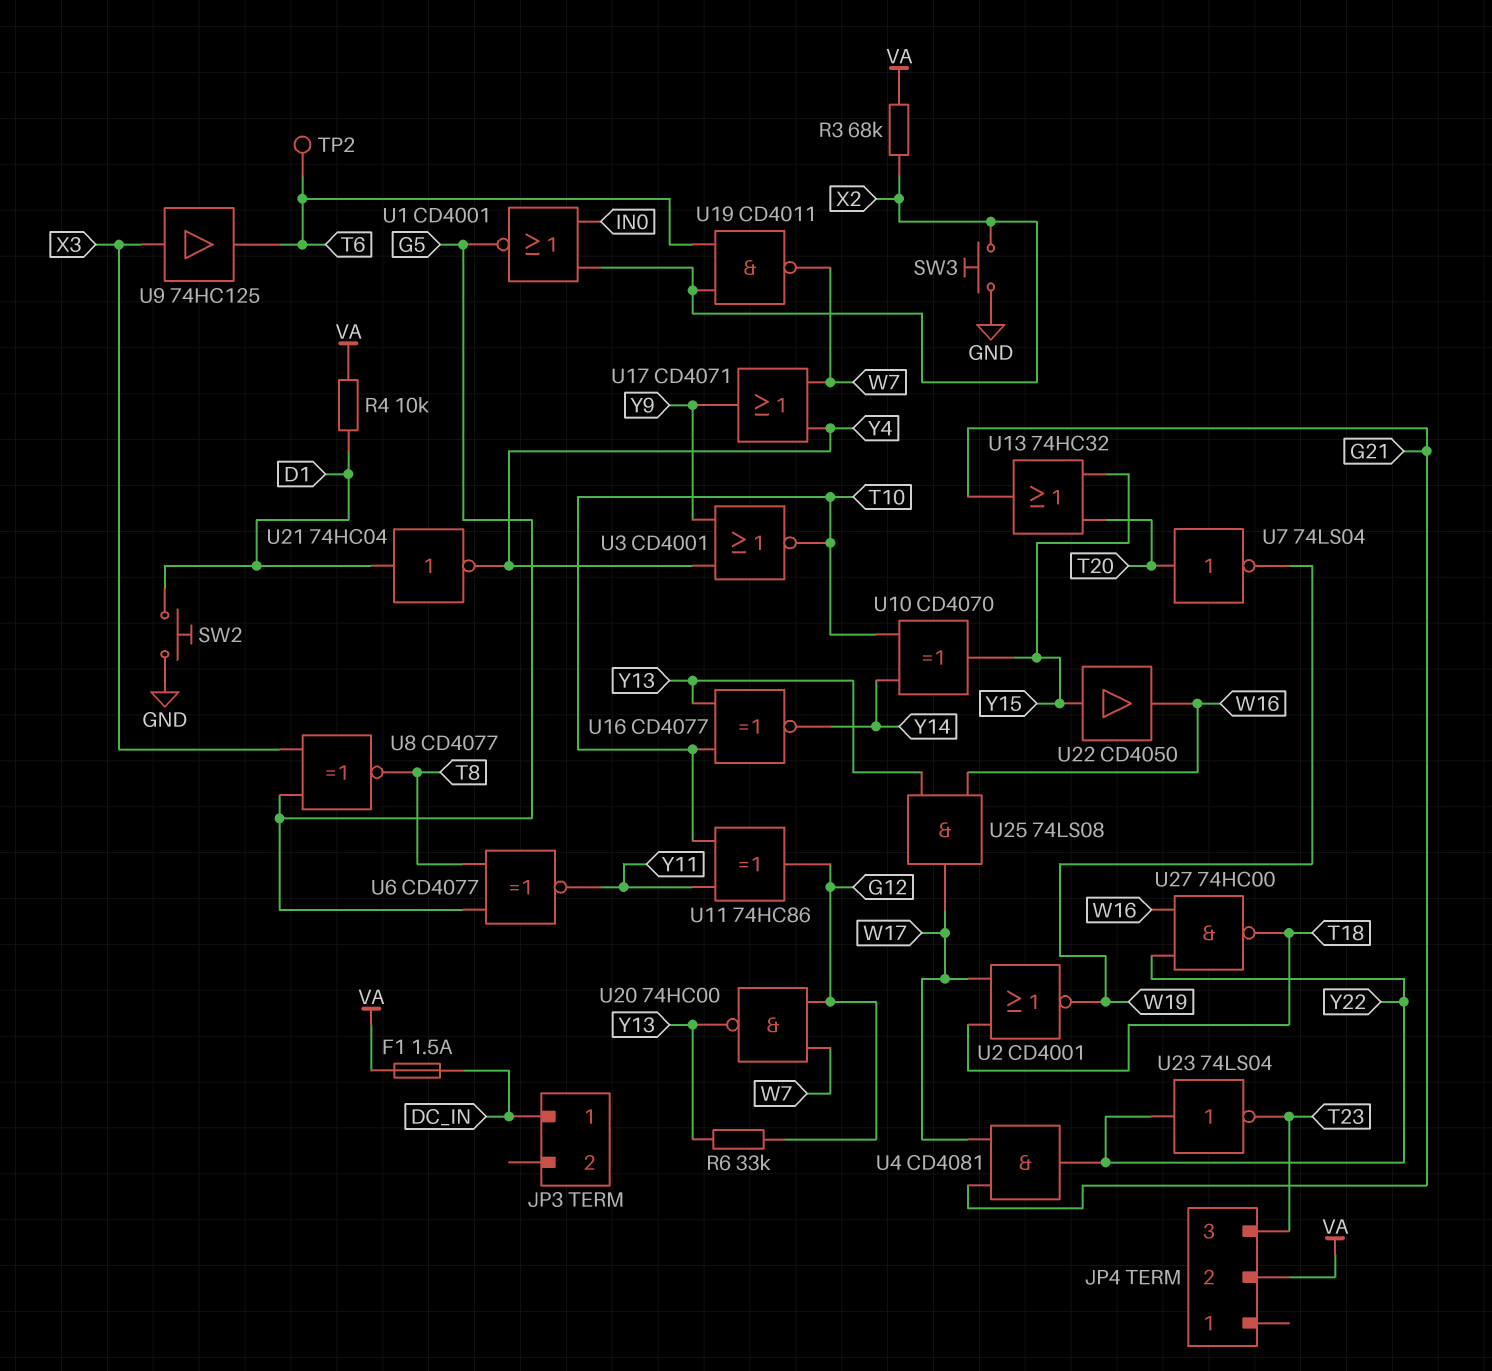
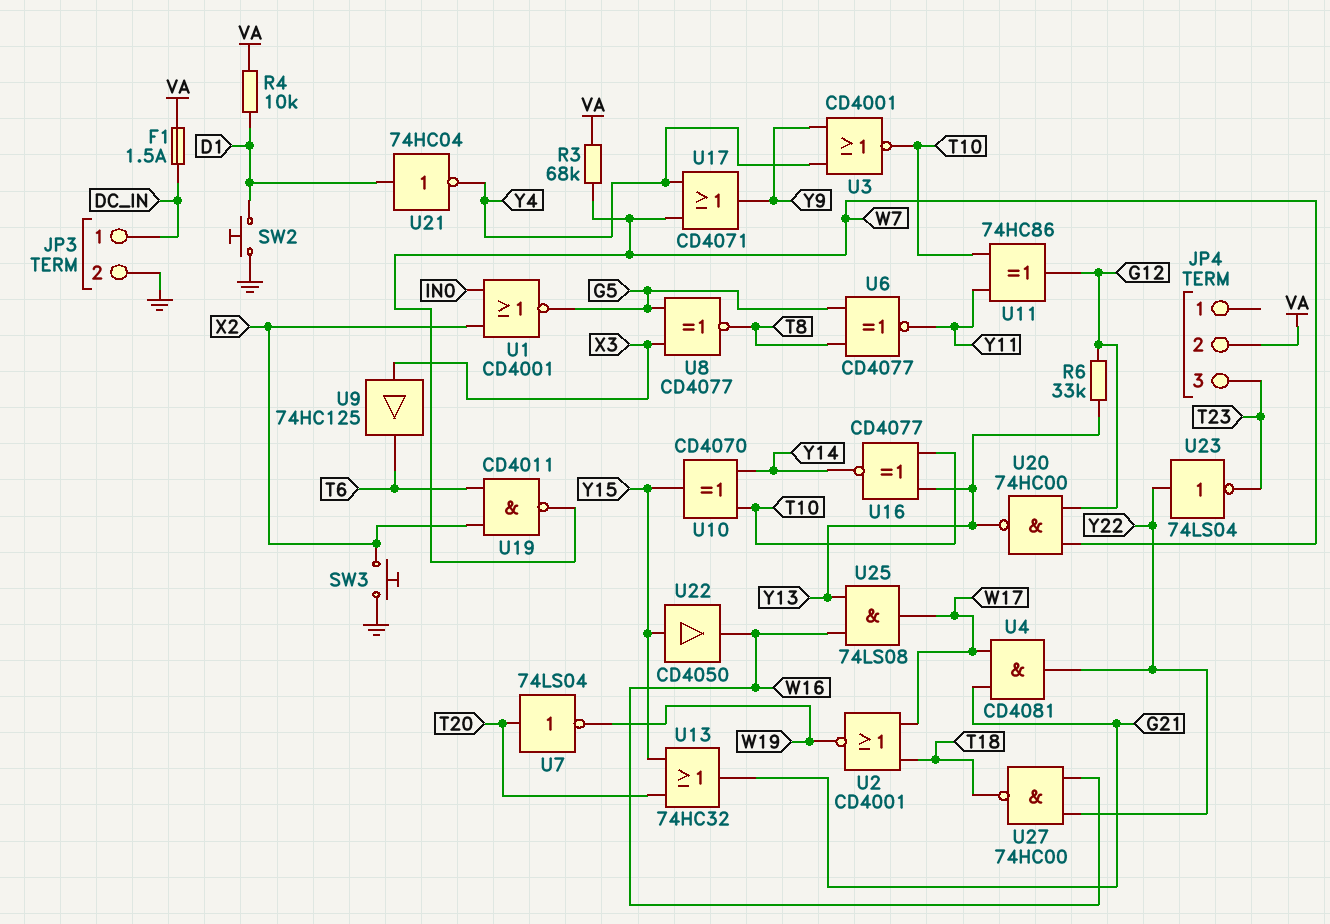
JP3 pin 2: none -> GND
R3: 68k (VA, X2) -> 68k (VA, W7)
TP2: test point (T6) -> none

